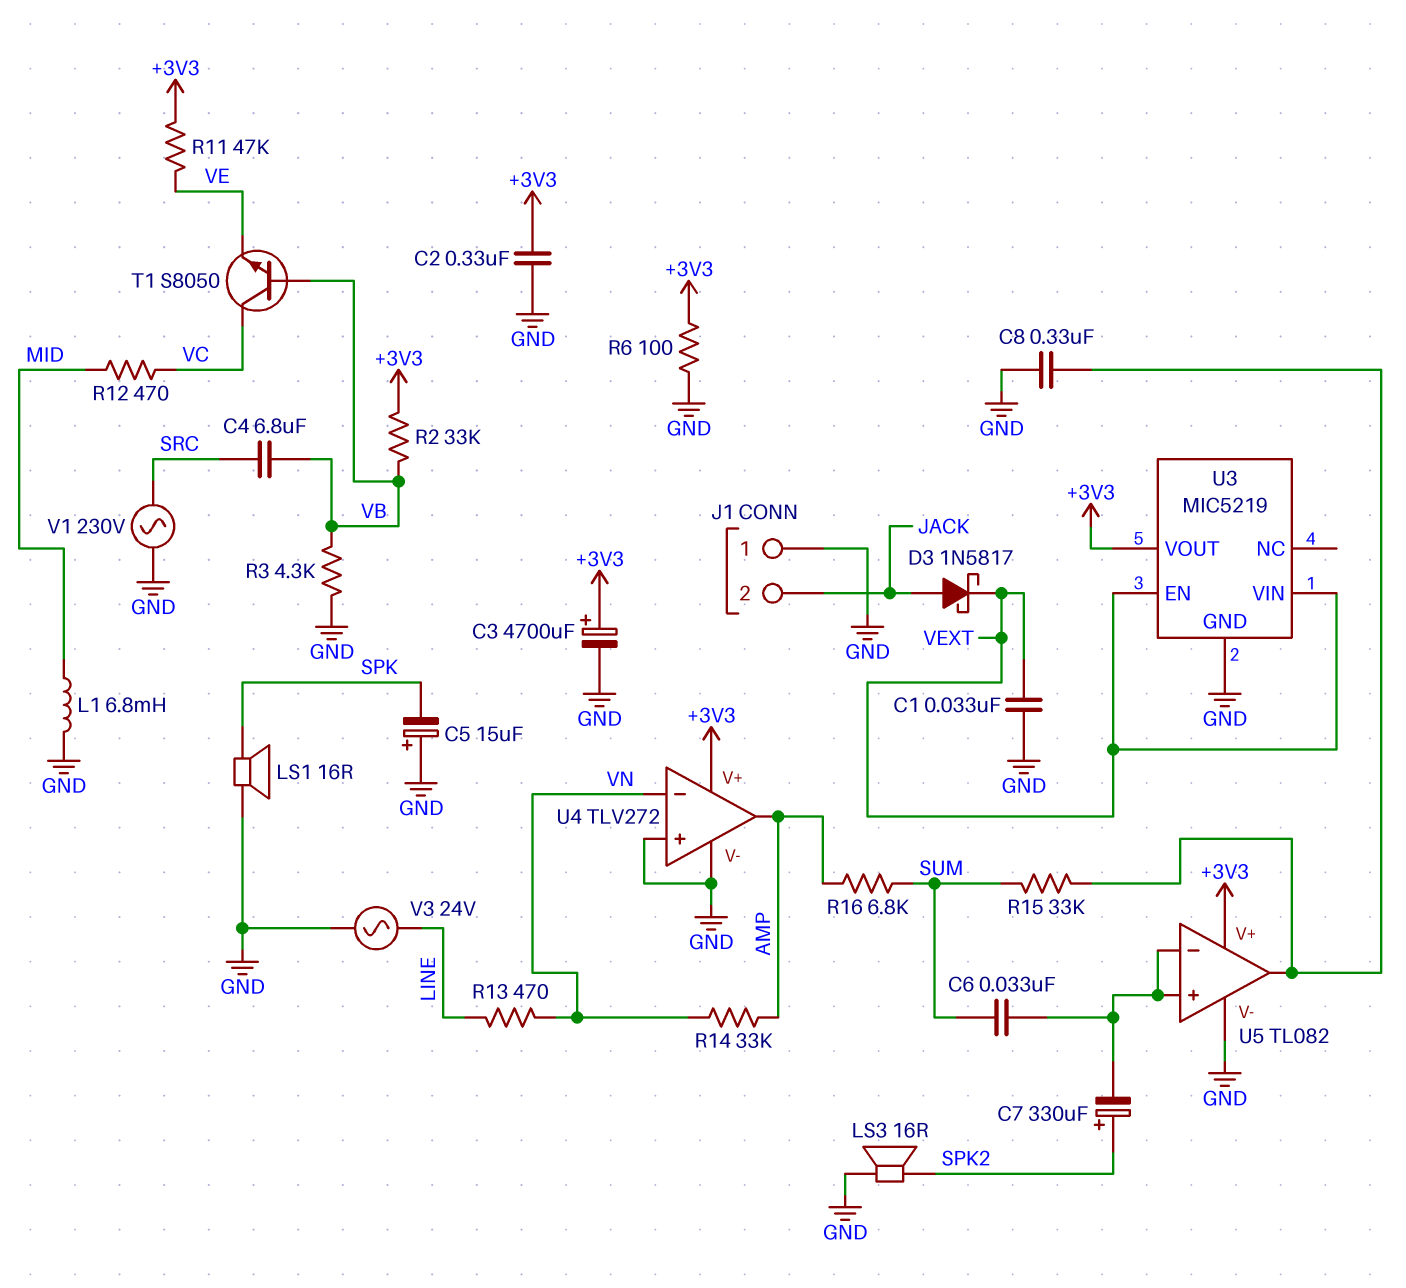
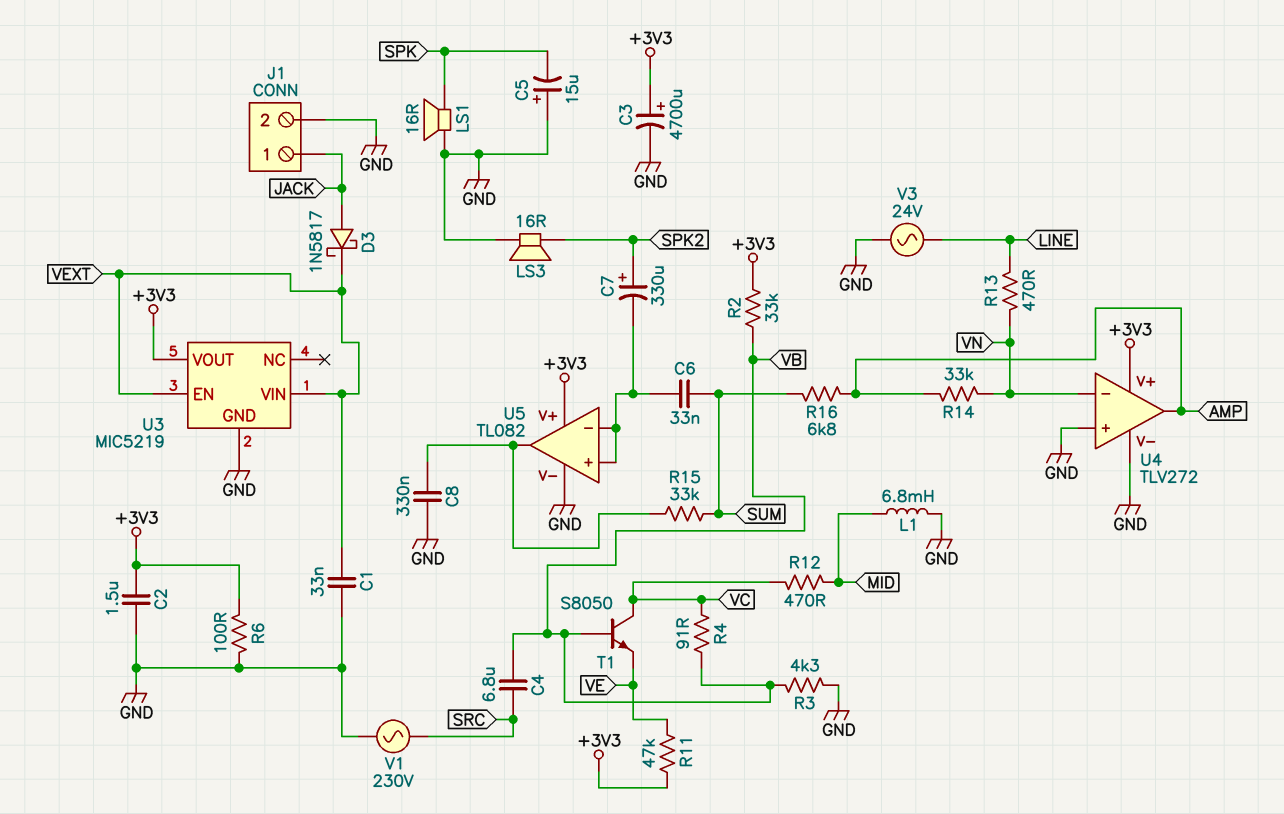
C2: 330nF (+3V3, GND) -> 1.5uF (+3V3, GND)
J1 pin 1: GND -> JACK
J1 pin 2: JACK -> GND
R4: none -> 91 (VB, VC)

